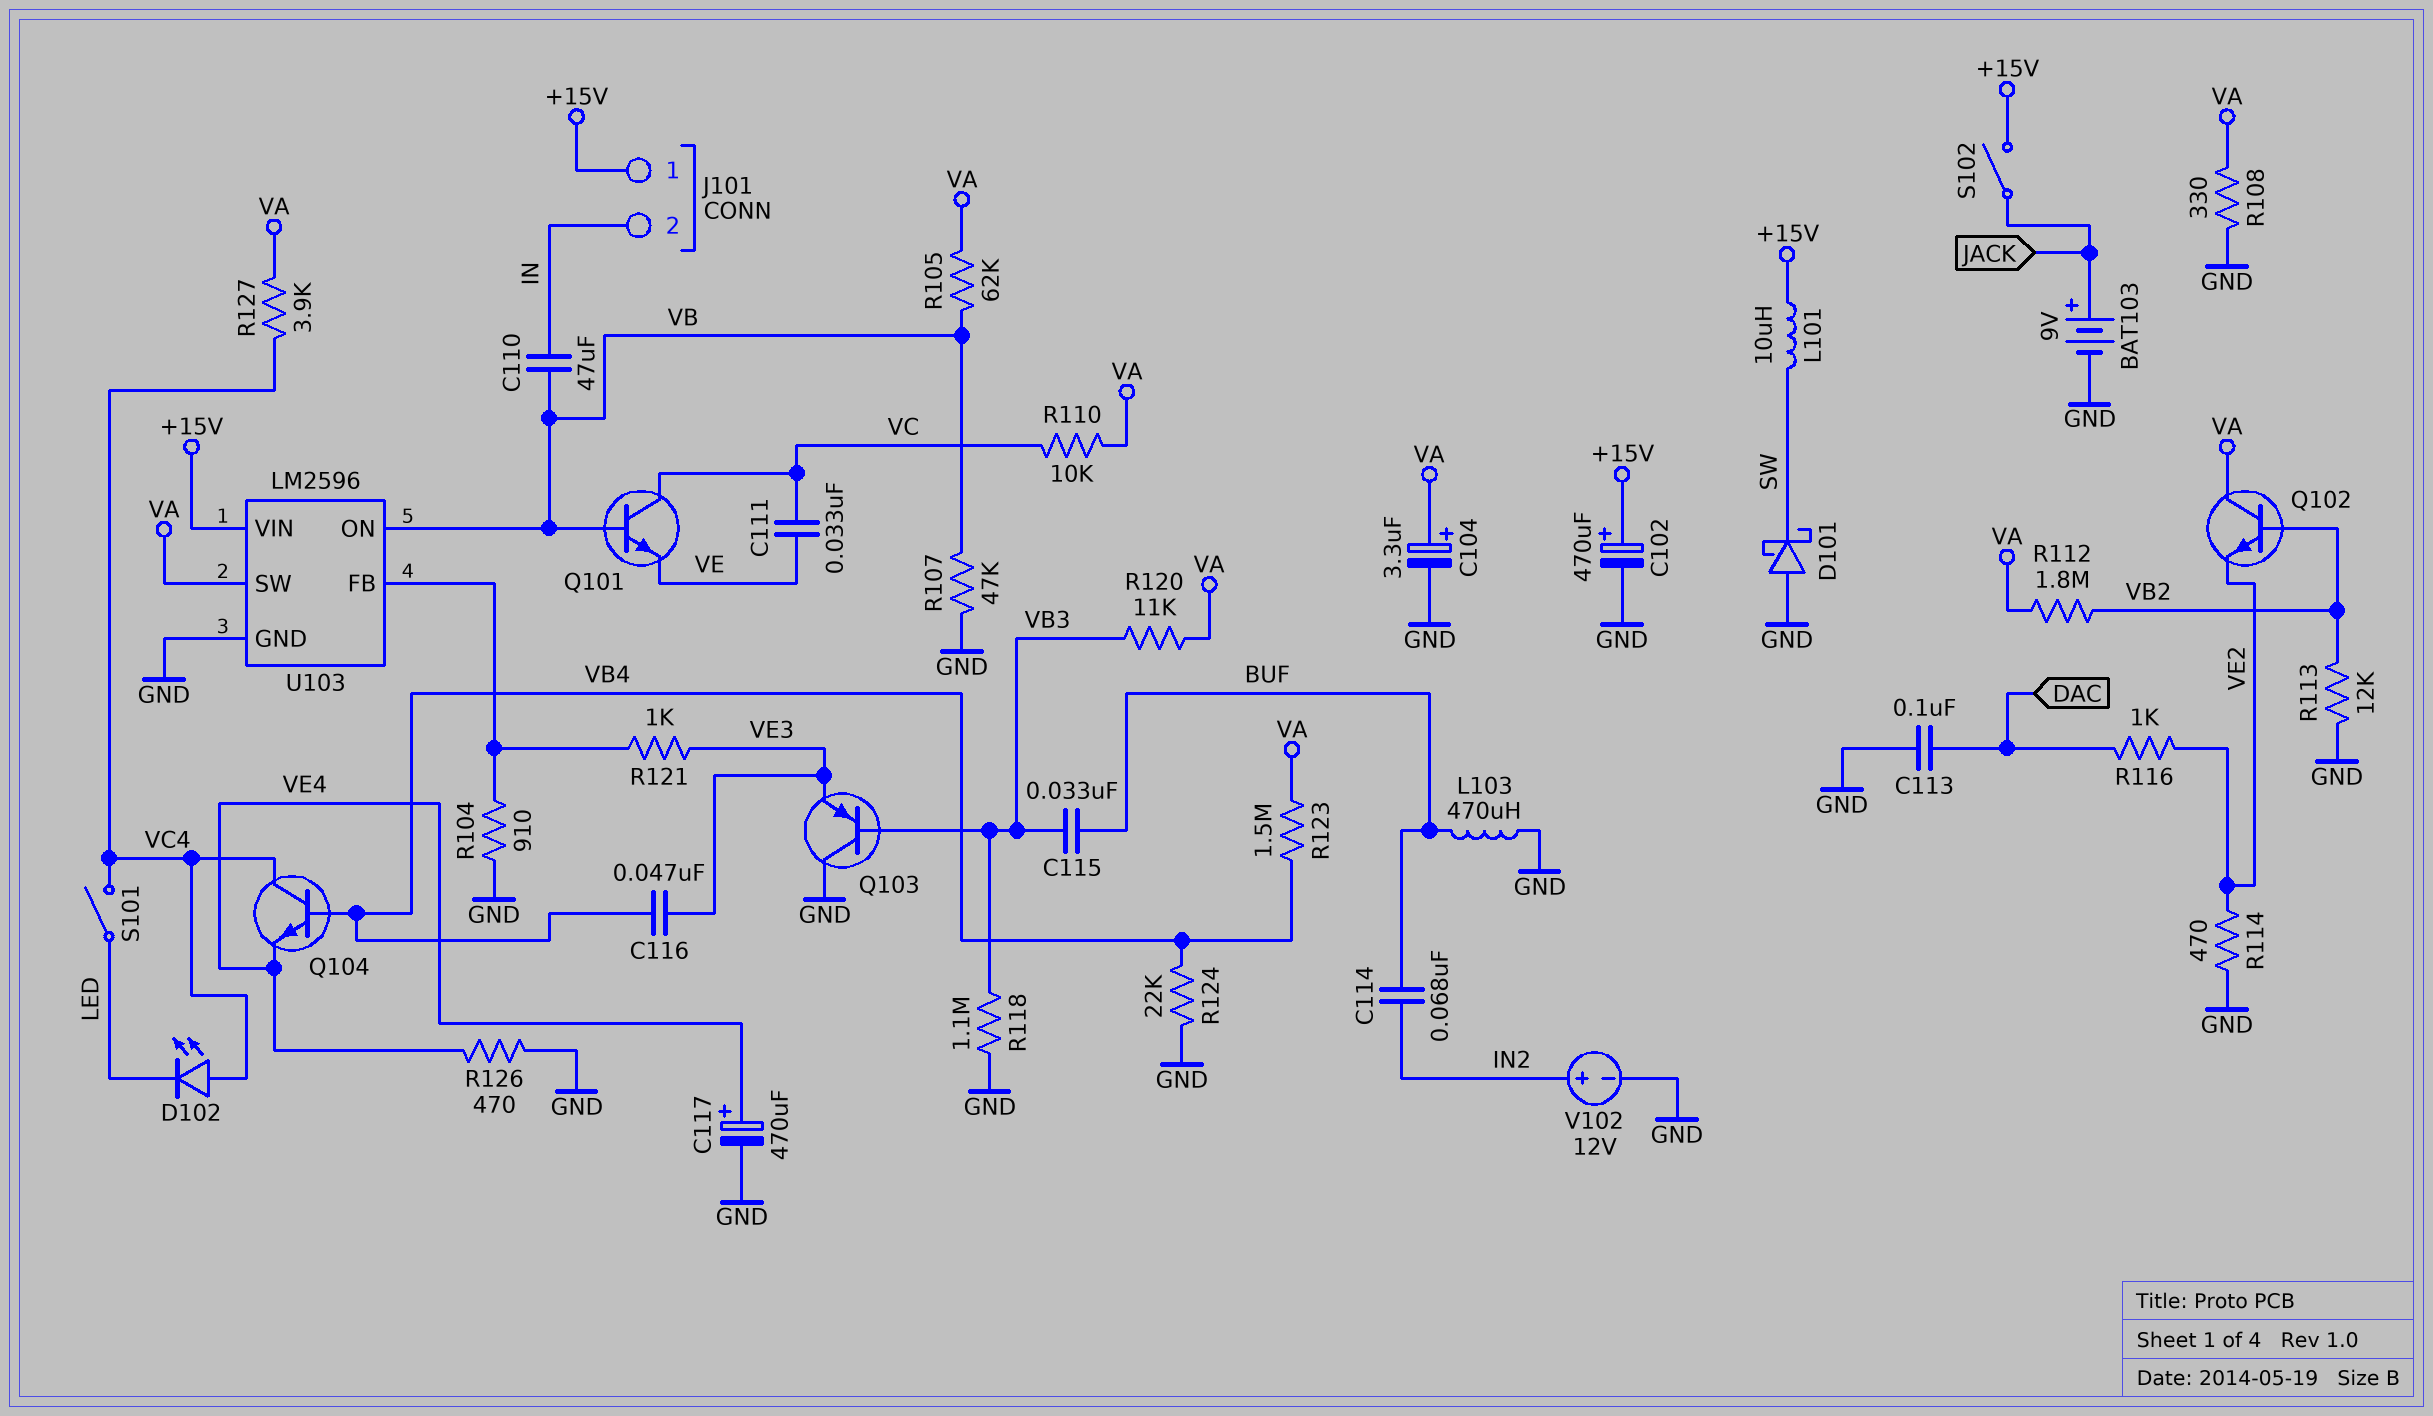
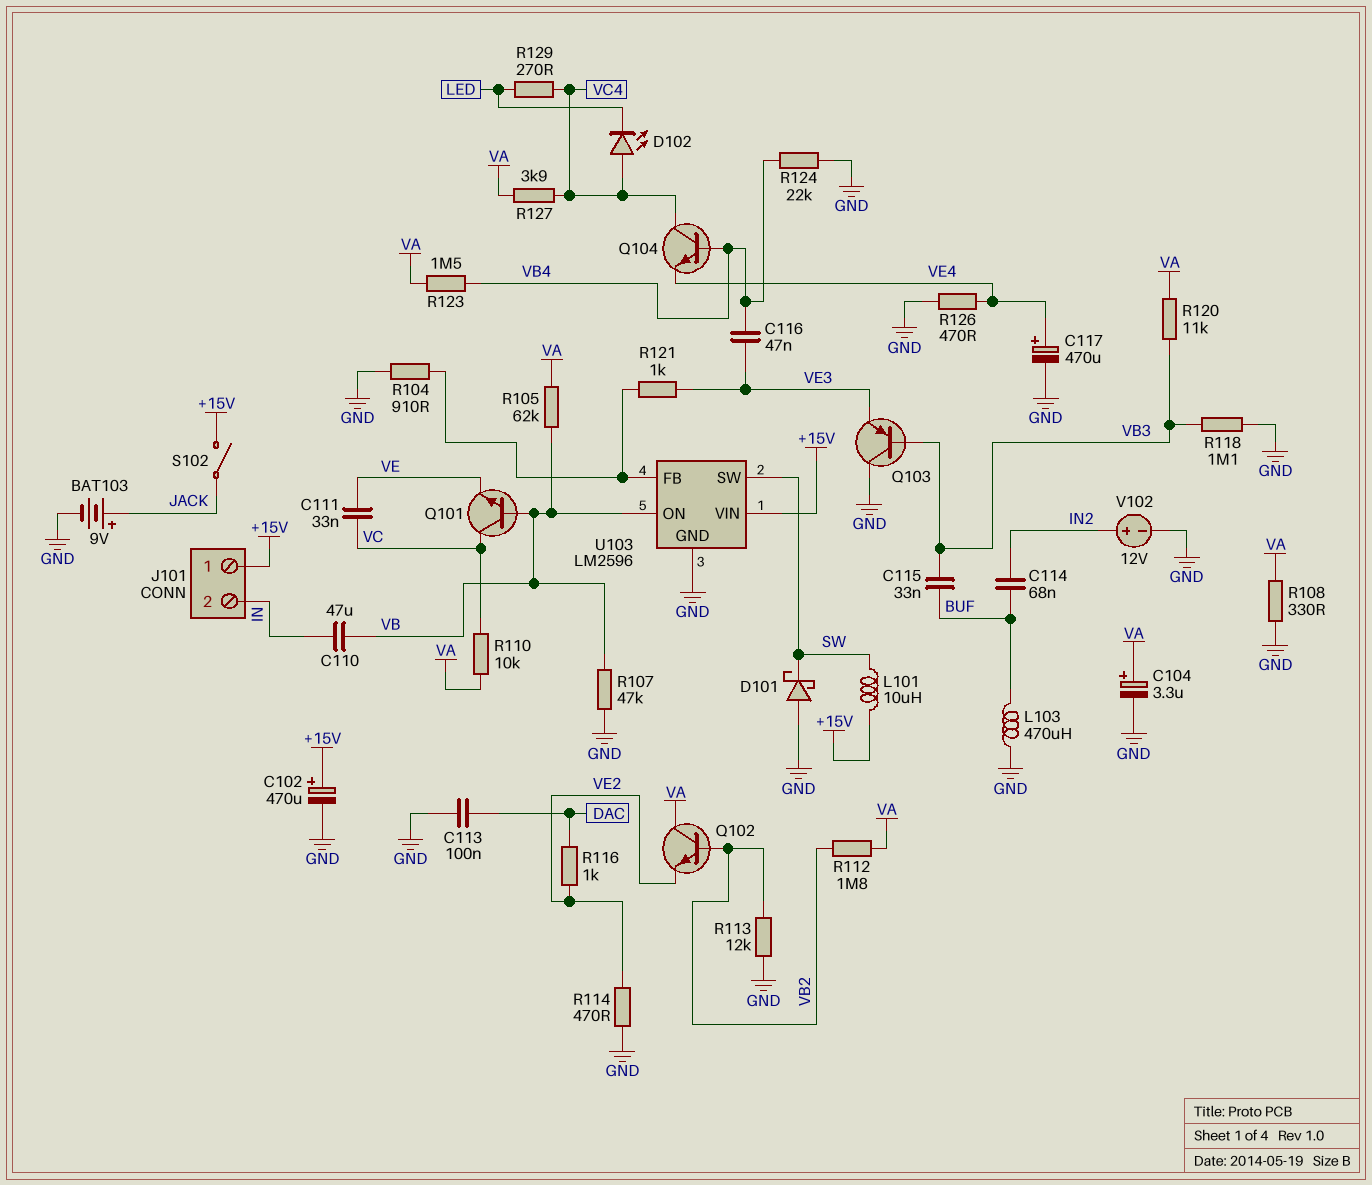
R129: none -> 270 (LED, VC4)
S101: switch (LED, VC4) -> none
U103 pin SW: VA -> SW

